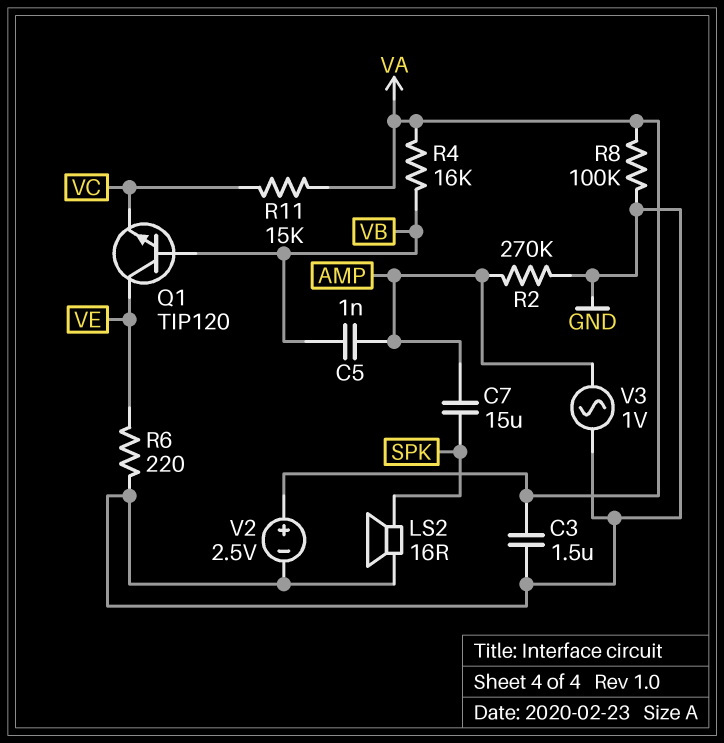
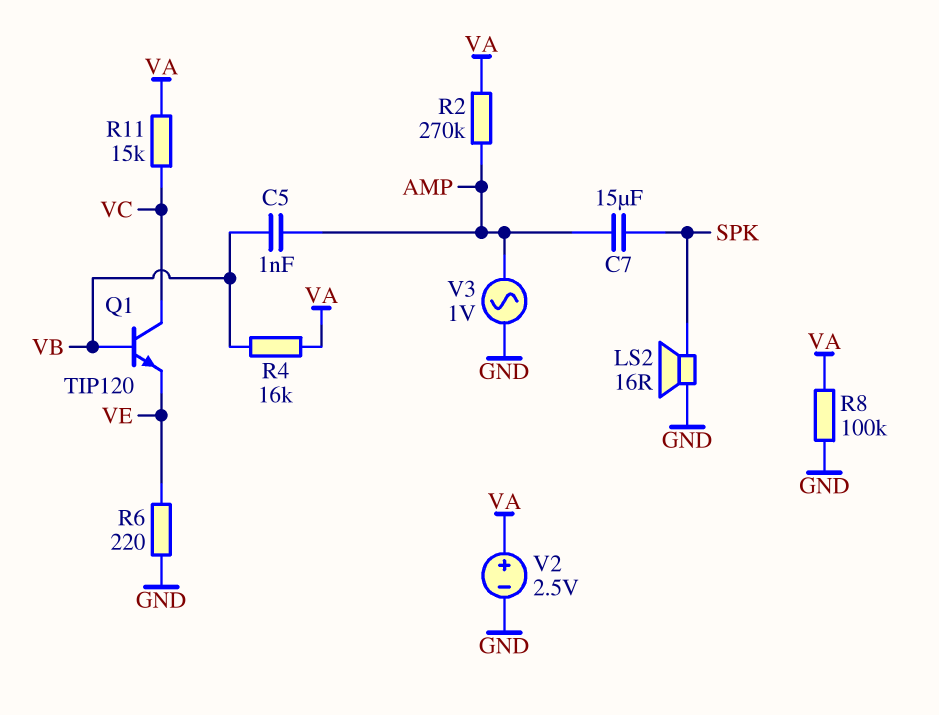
C3: 1.5uF (GND, VA) -> none
Q1: NPN TIP120 (B VB, C VE, E VC) -> NPN TIP120 (B VB, C VC, E VE)
R2: 270k (AMP, GND) -> 270k (AMP, VA)

